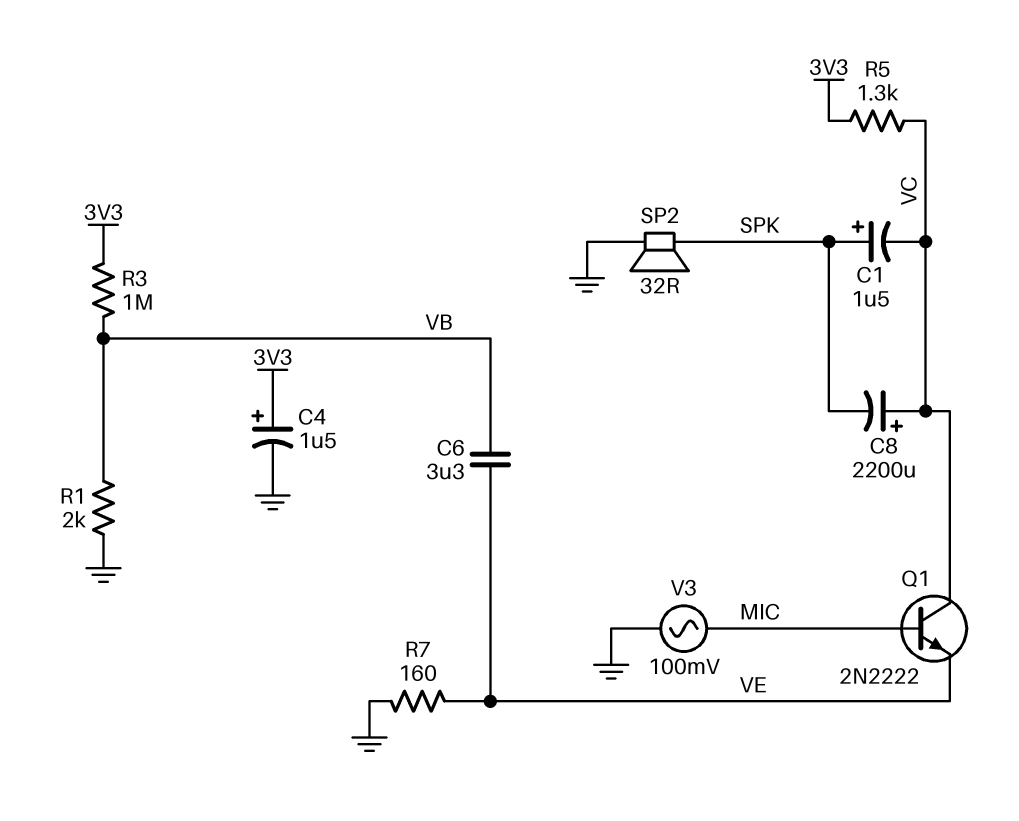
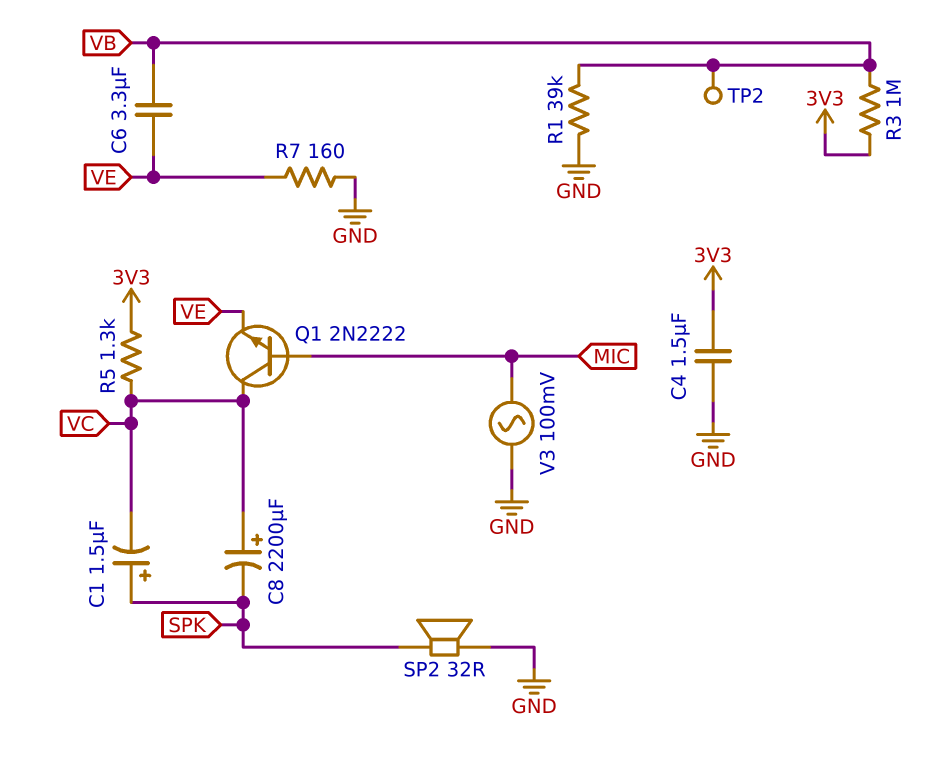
C4: 1.5uF (plus 3V3, minus GND) -> 1.5uF (3V3, GND)
R1: 2k (GND, VB) -> 39k (GND, VB)
TP2: none -> test point (VB)

